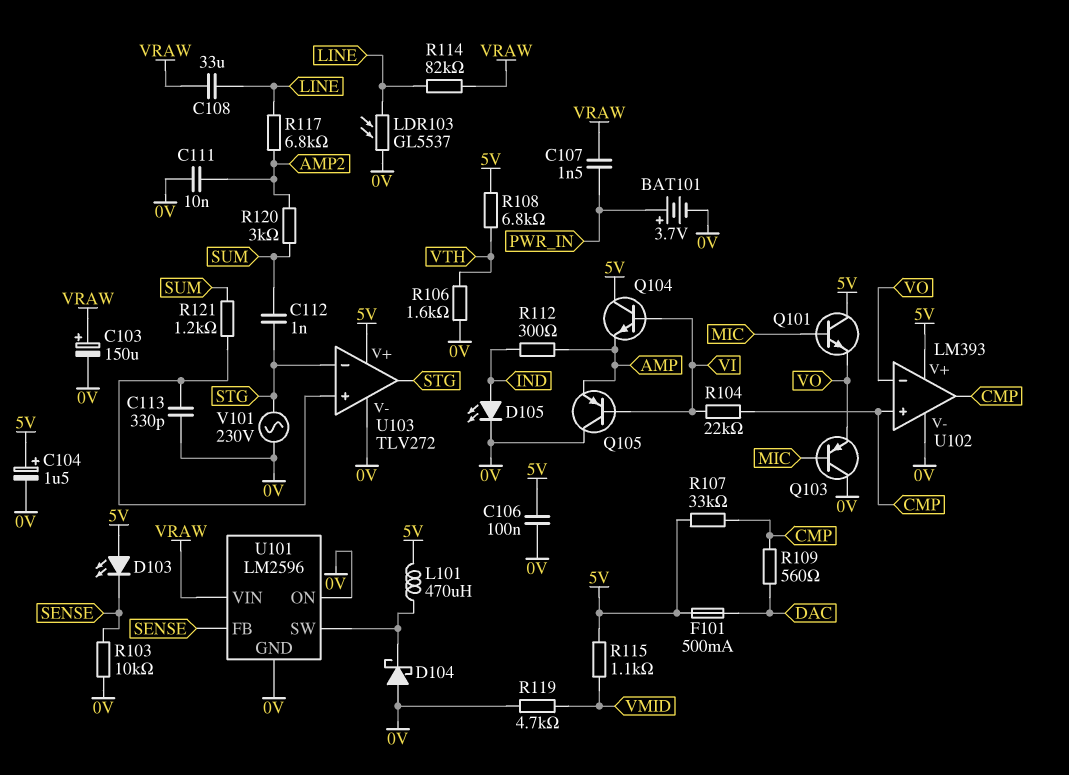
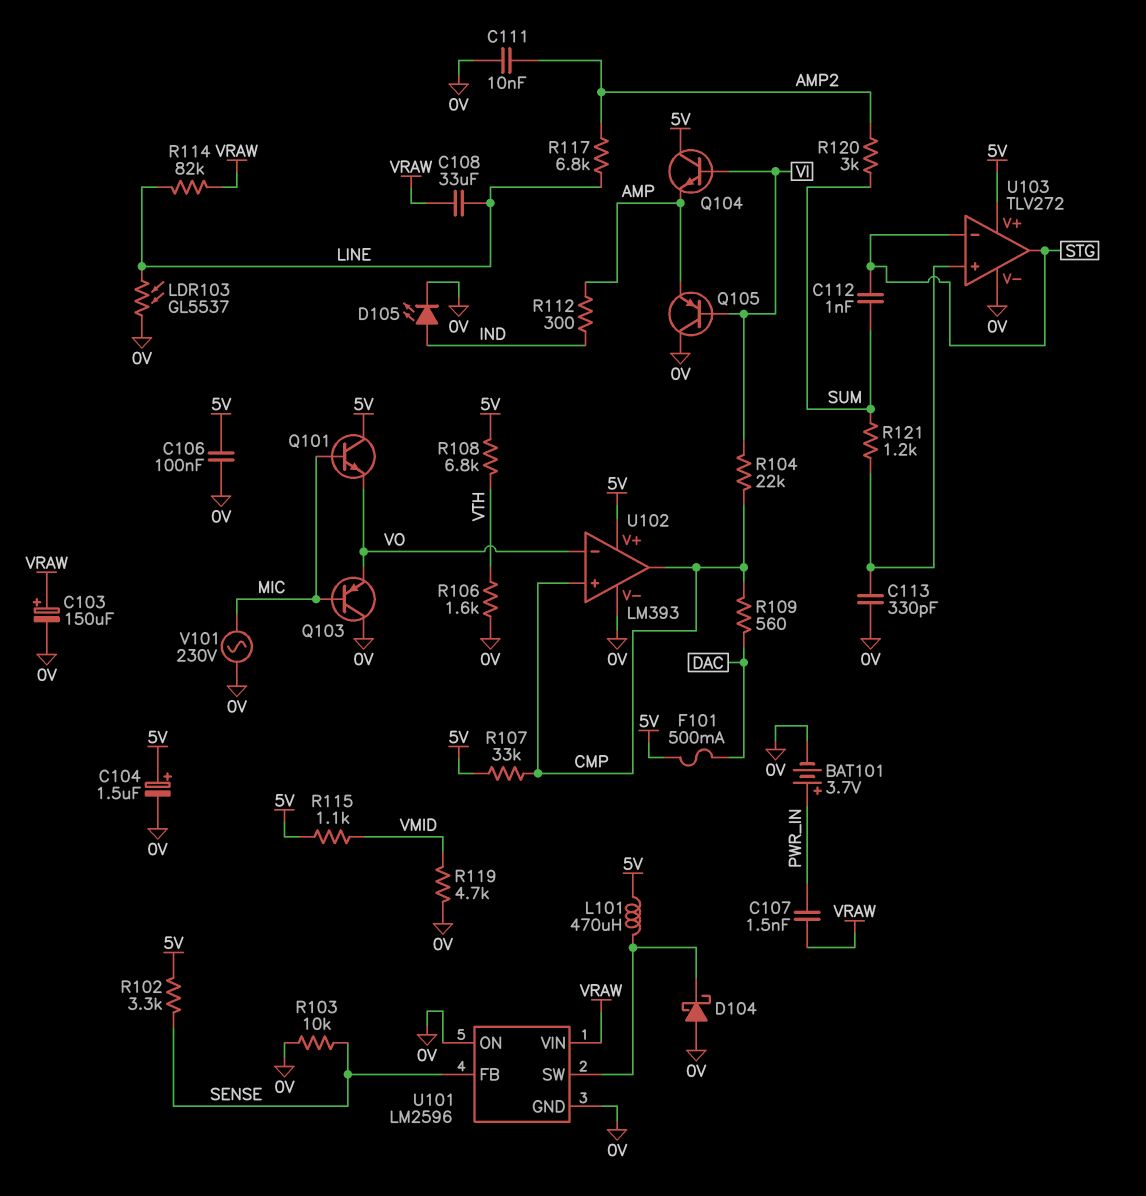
D103: LED (A 5V, K SENSE) -> none
R102: none -> 3.3k (5V, SENSE)
V101: AC 230V (0V, STG) -> AC 230V (0V, MIC)

